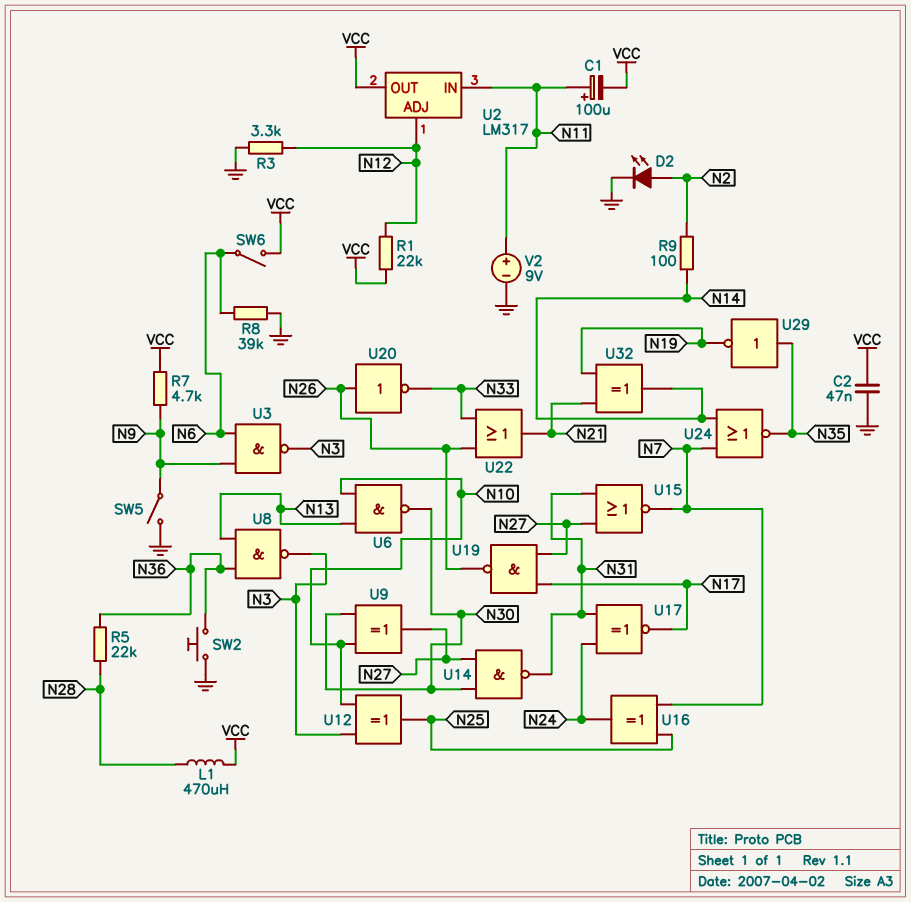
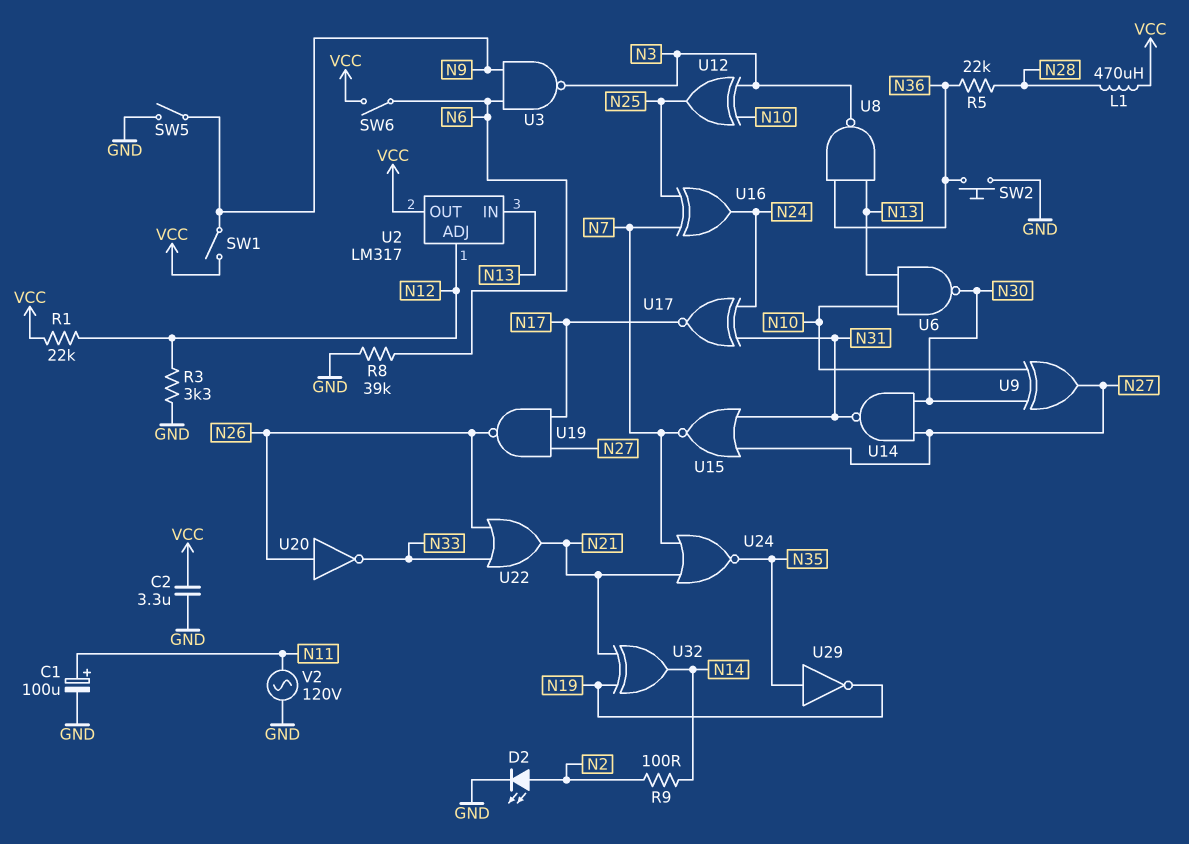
C1: 100uF (plus N11, minus VCC) -> 100uF (plus N11, minus GND)
C2: 47nF (GND, VCC) -> 3.3uF (GND, VCC)
R7: 4.7k (N9, VCC) -> none
SW1: none -> switch (N9, VCC)
U2 pin IN: N11 -> N13
U24: NOR (in N7, in N14, out N35) -> NOR (in N7, in N21, out N35)
V2: 9V (plus N11, minus GND) -> AC 120V (GND, N11)

